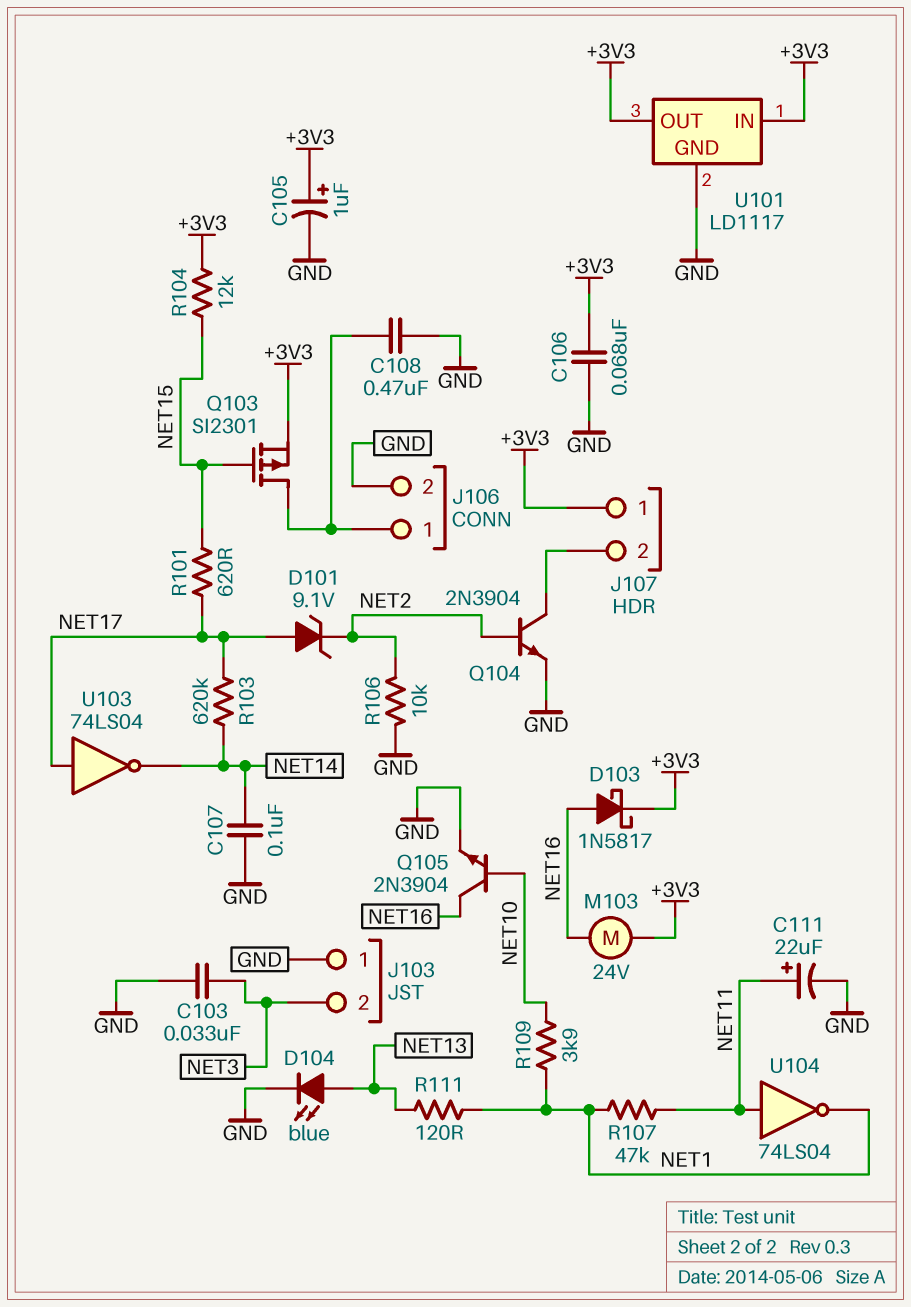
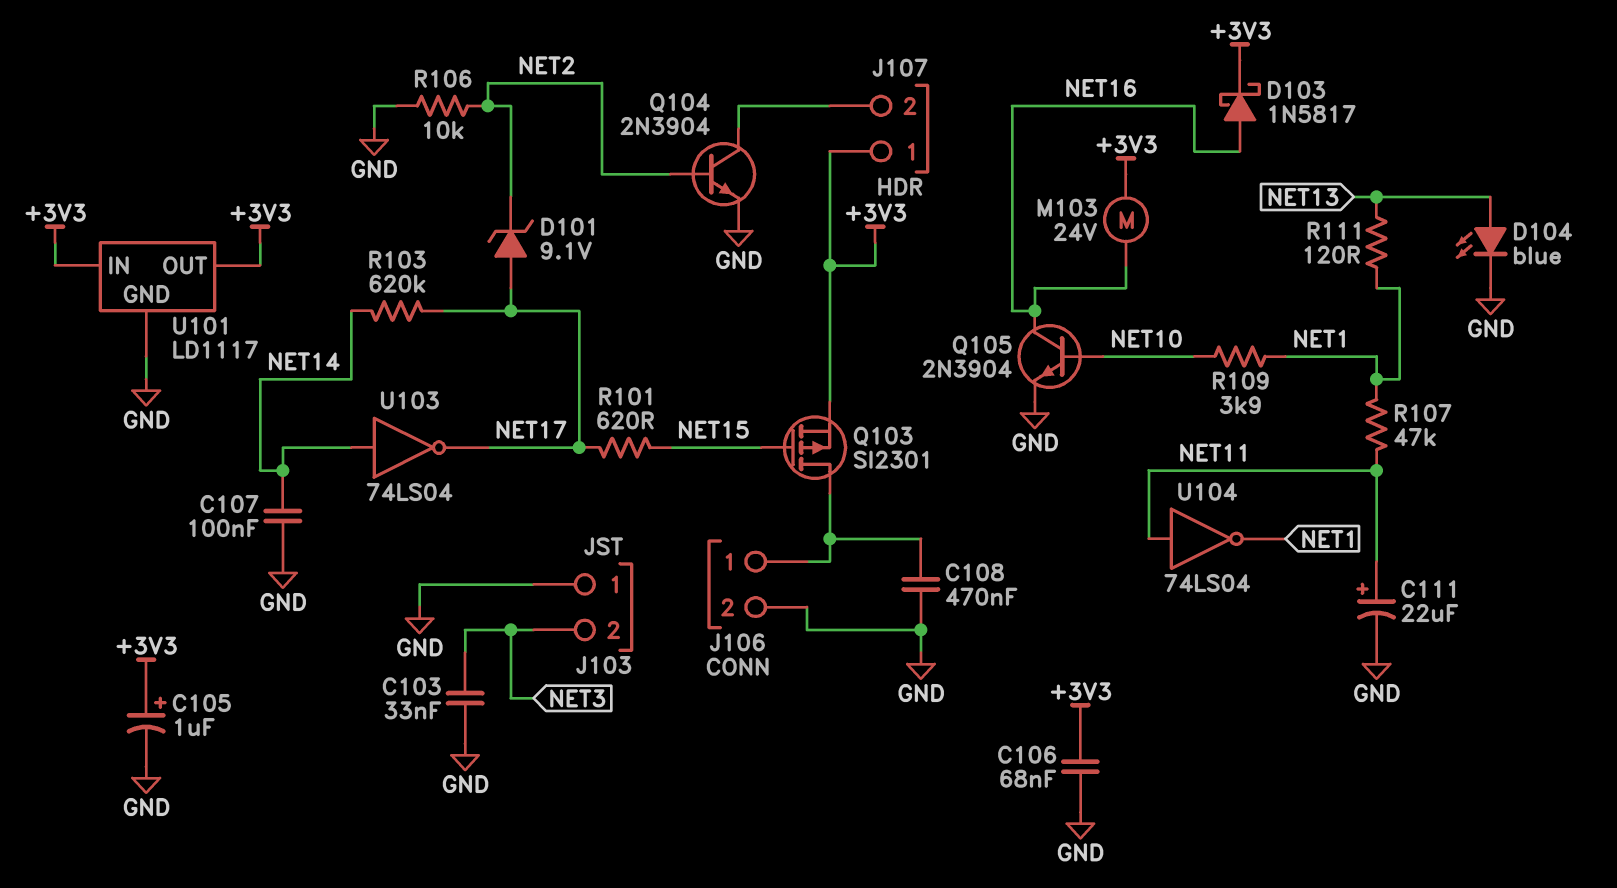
R104: 12k (+3V3, NET15) -> none
U103: NOT 74LS04 (in NET17, out NET14) -> NOT 74LS04 (in NET14, out NET17)

